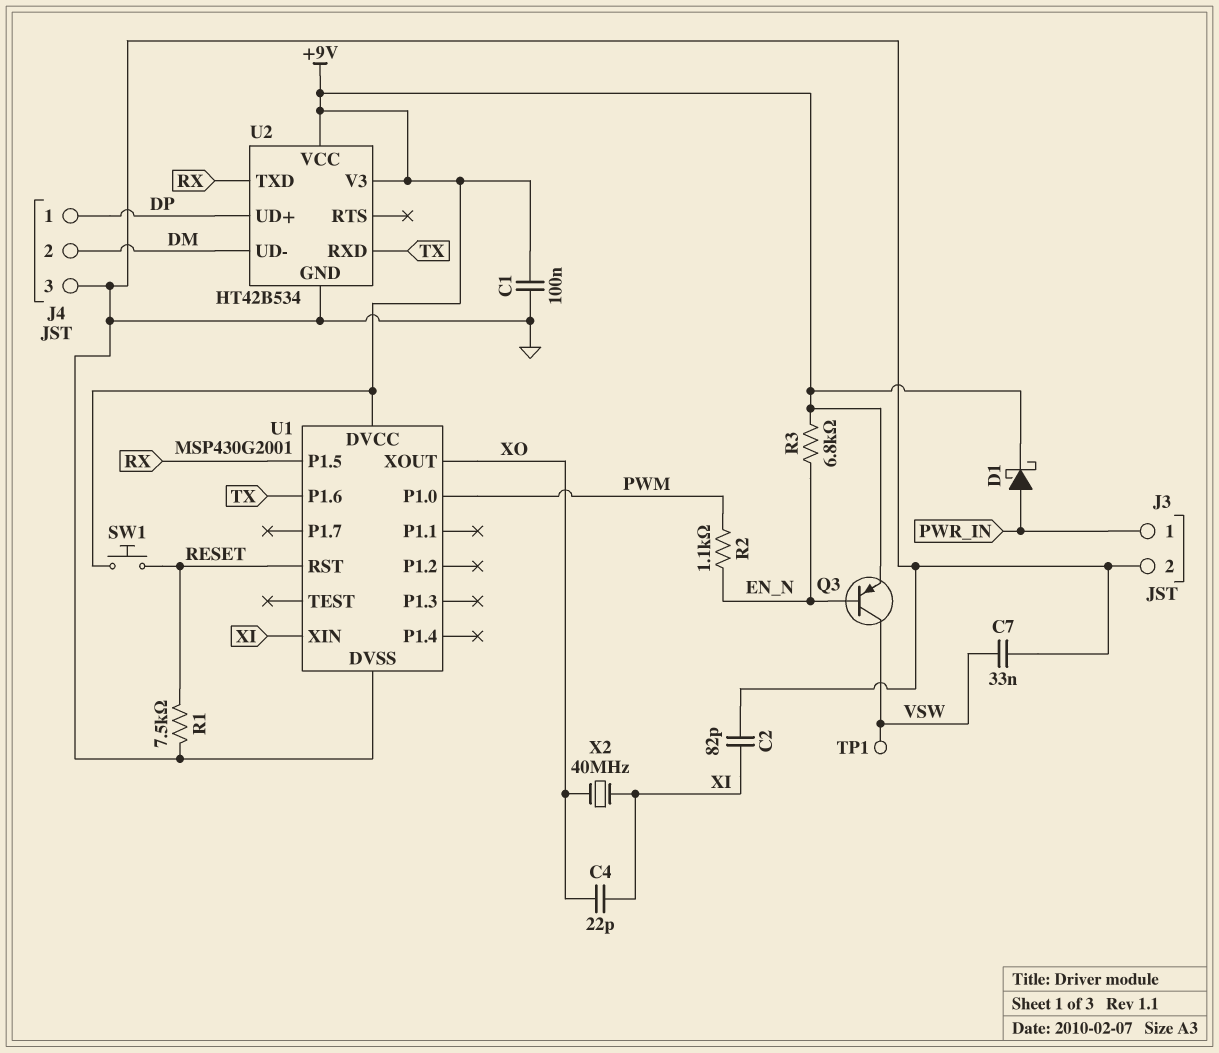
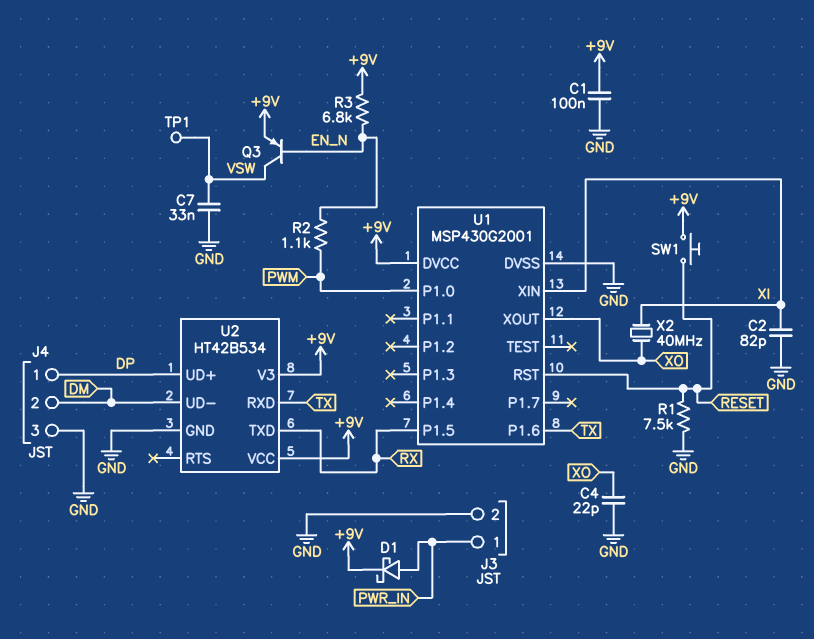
C4: 22pF (XI, XO) -> 22pF (GND, XO)

